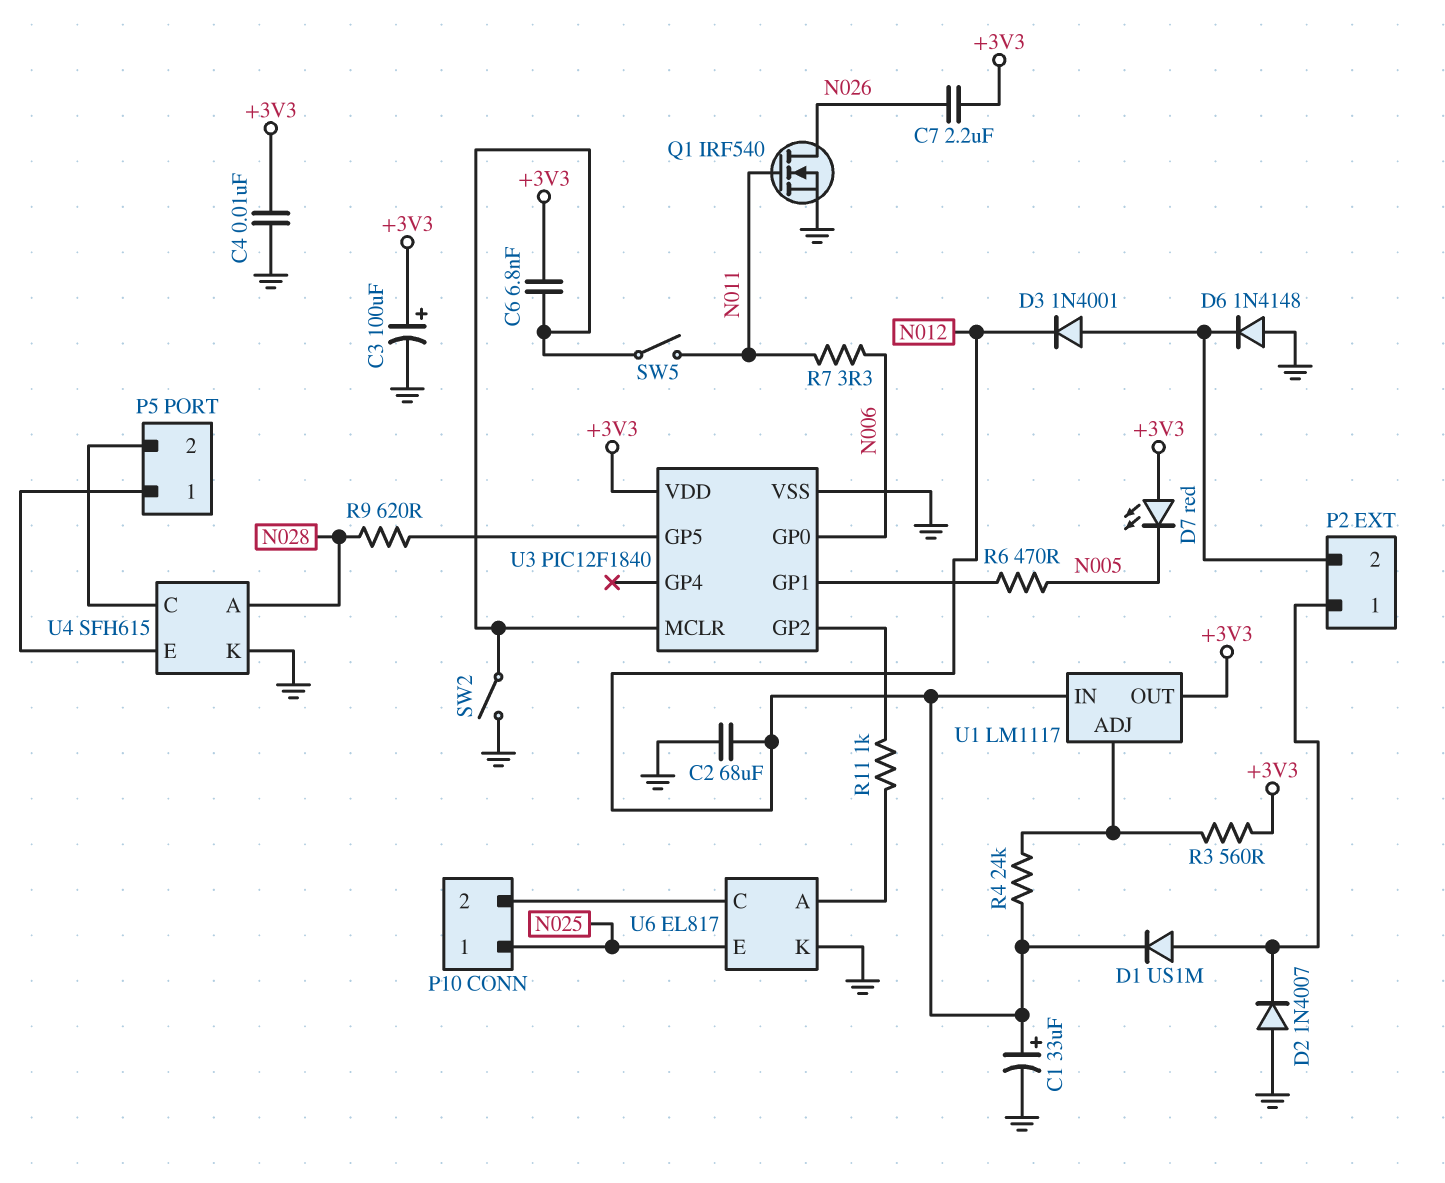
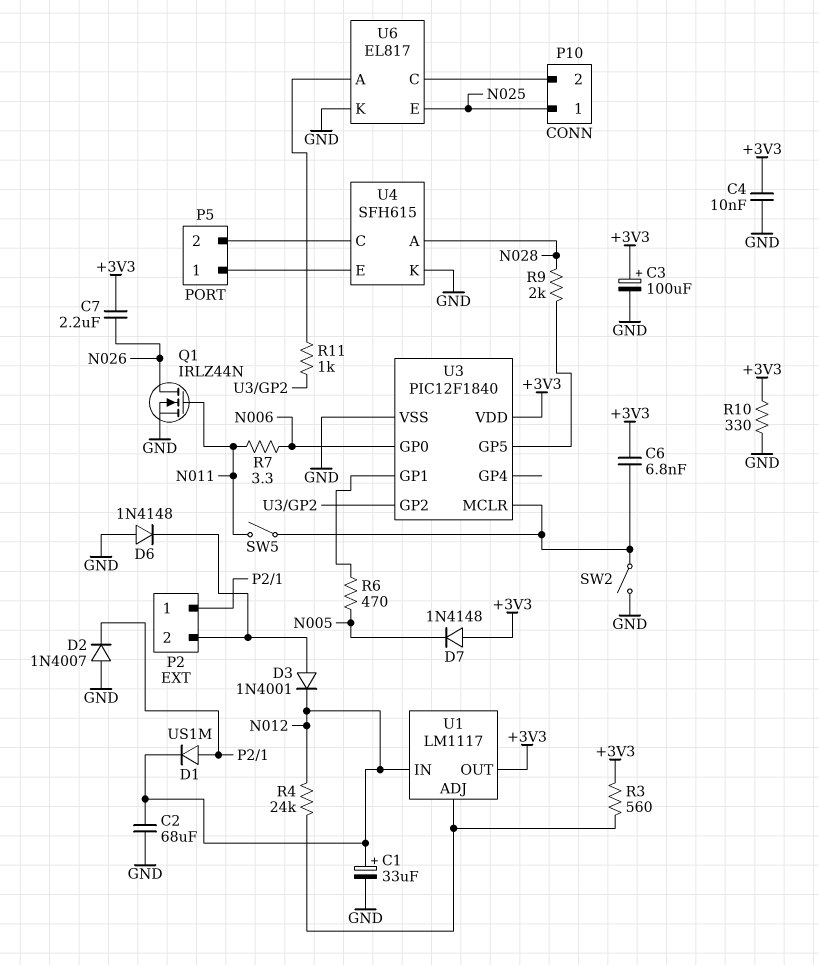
D7: LED red (A +3V3, K N005) -> diode 1N4148 (A +3V3, K N005)
Q1: NMOS IRF540 (G N011, D N026, S GND) -> NMOS IRLZ44N (G N011, D N026, S GND)
R9: 620 (N028, U3/GP5) -> 2k (N028, U3/GP5)
R10: none -> 330 (+3V3, GND)

